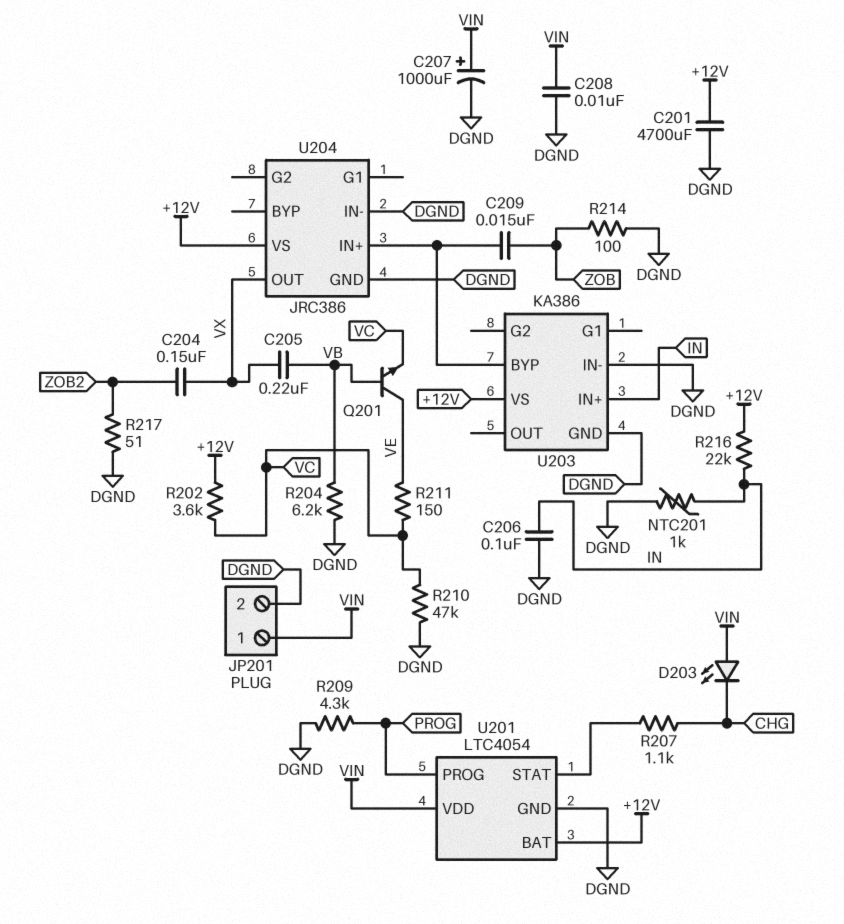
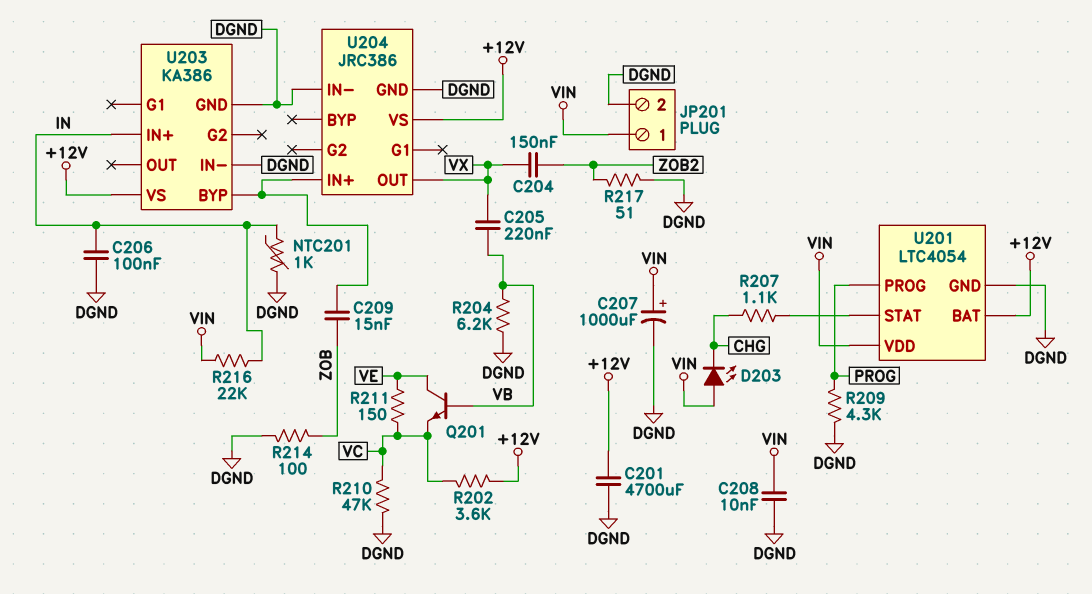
R216: 22k (+12V, IN) -> 22k (IN, VIN)

